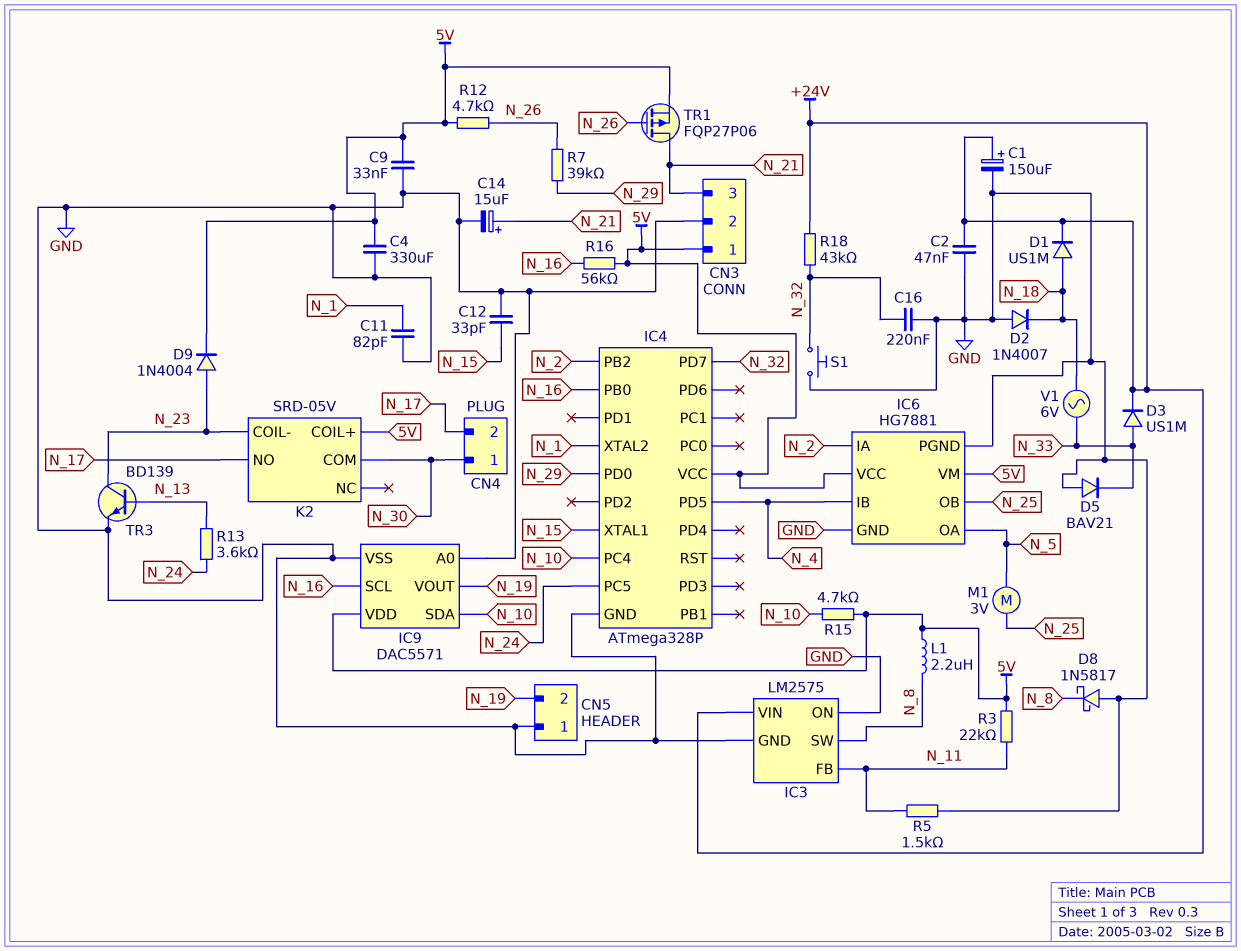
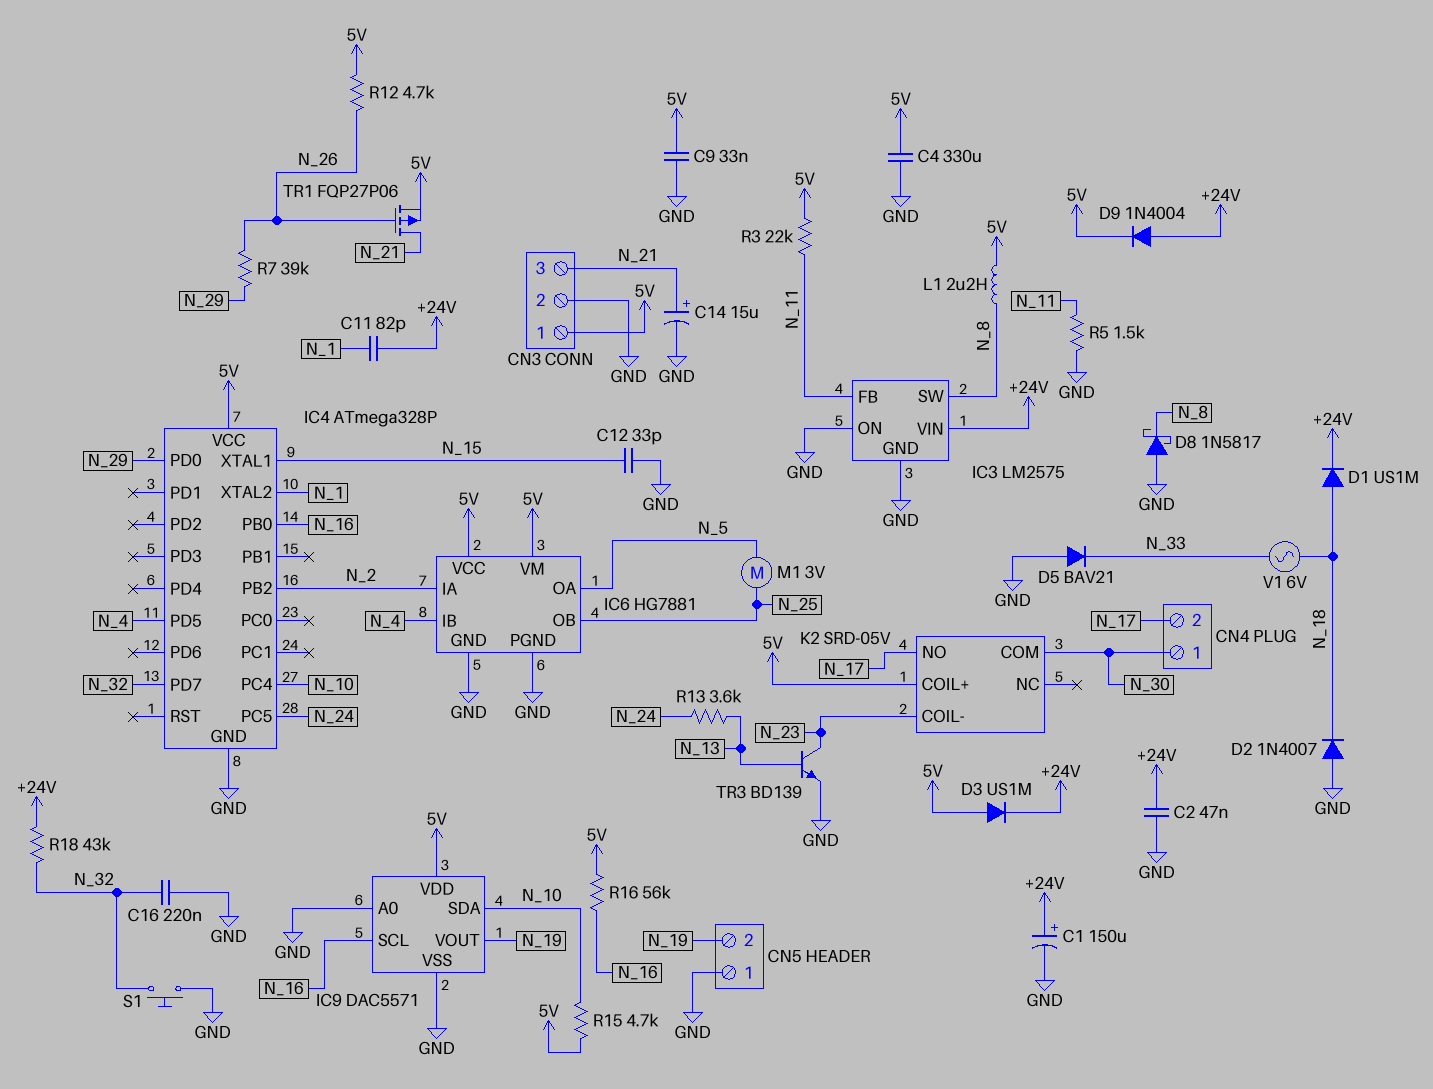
C11: 82pF (GND, N_1) -> 82pF (+24V, N_1)
D3: diode US1M (A N_33, K +24V) -> diode US1M (A 5V, K +24V)
D9: diode 1N4004 (A N_23, K 5V) -> diode 1N4004 (A +24V, K 5V)

